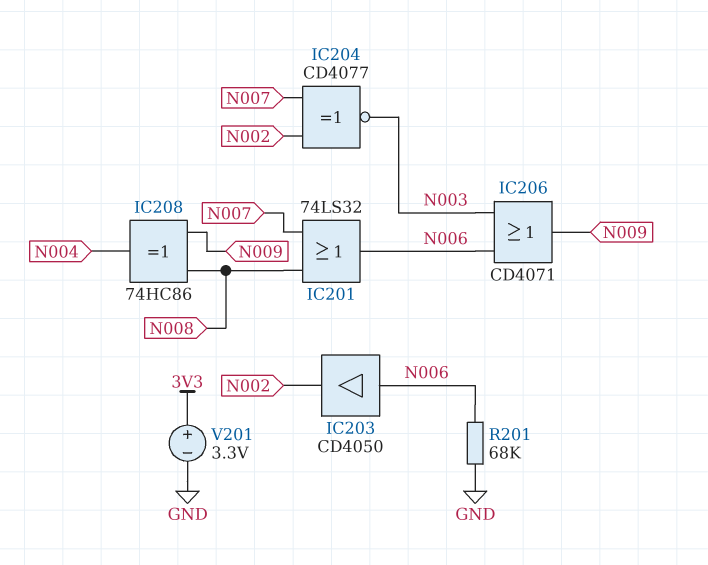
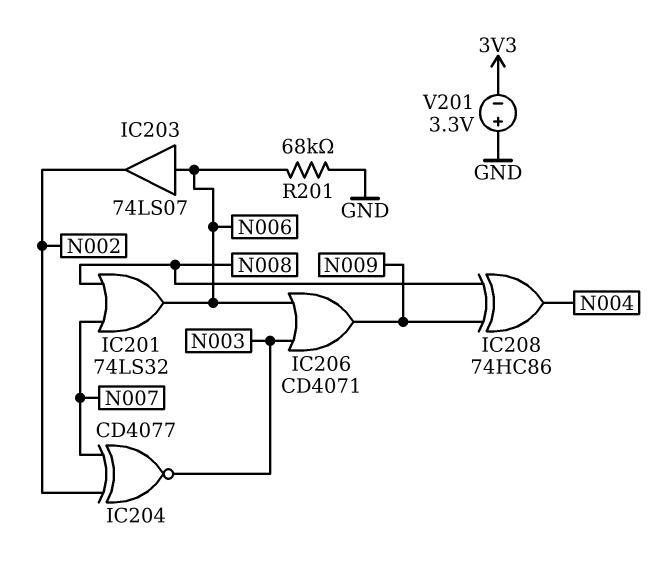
IC203: buffer CD4050 (in N006, out N002) -> buffer 74LS07 (in N006, out N002)
V201: 3.3V (plus 3V3, minus GND) -> 3.3V (plus GND, minus 3V3)

